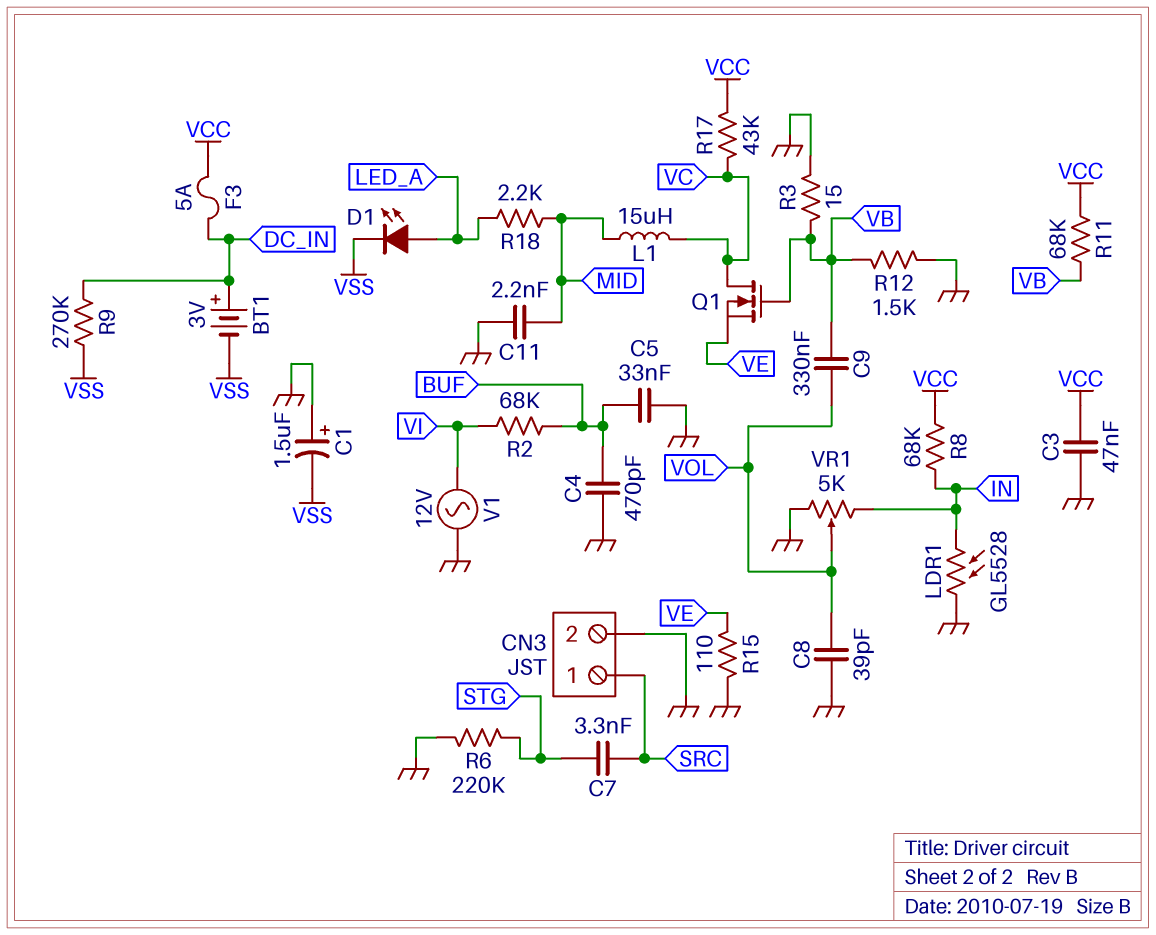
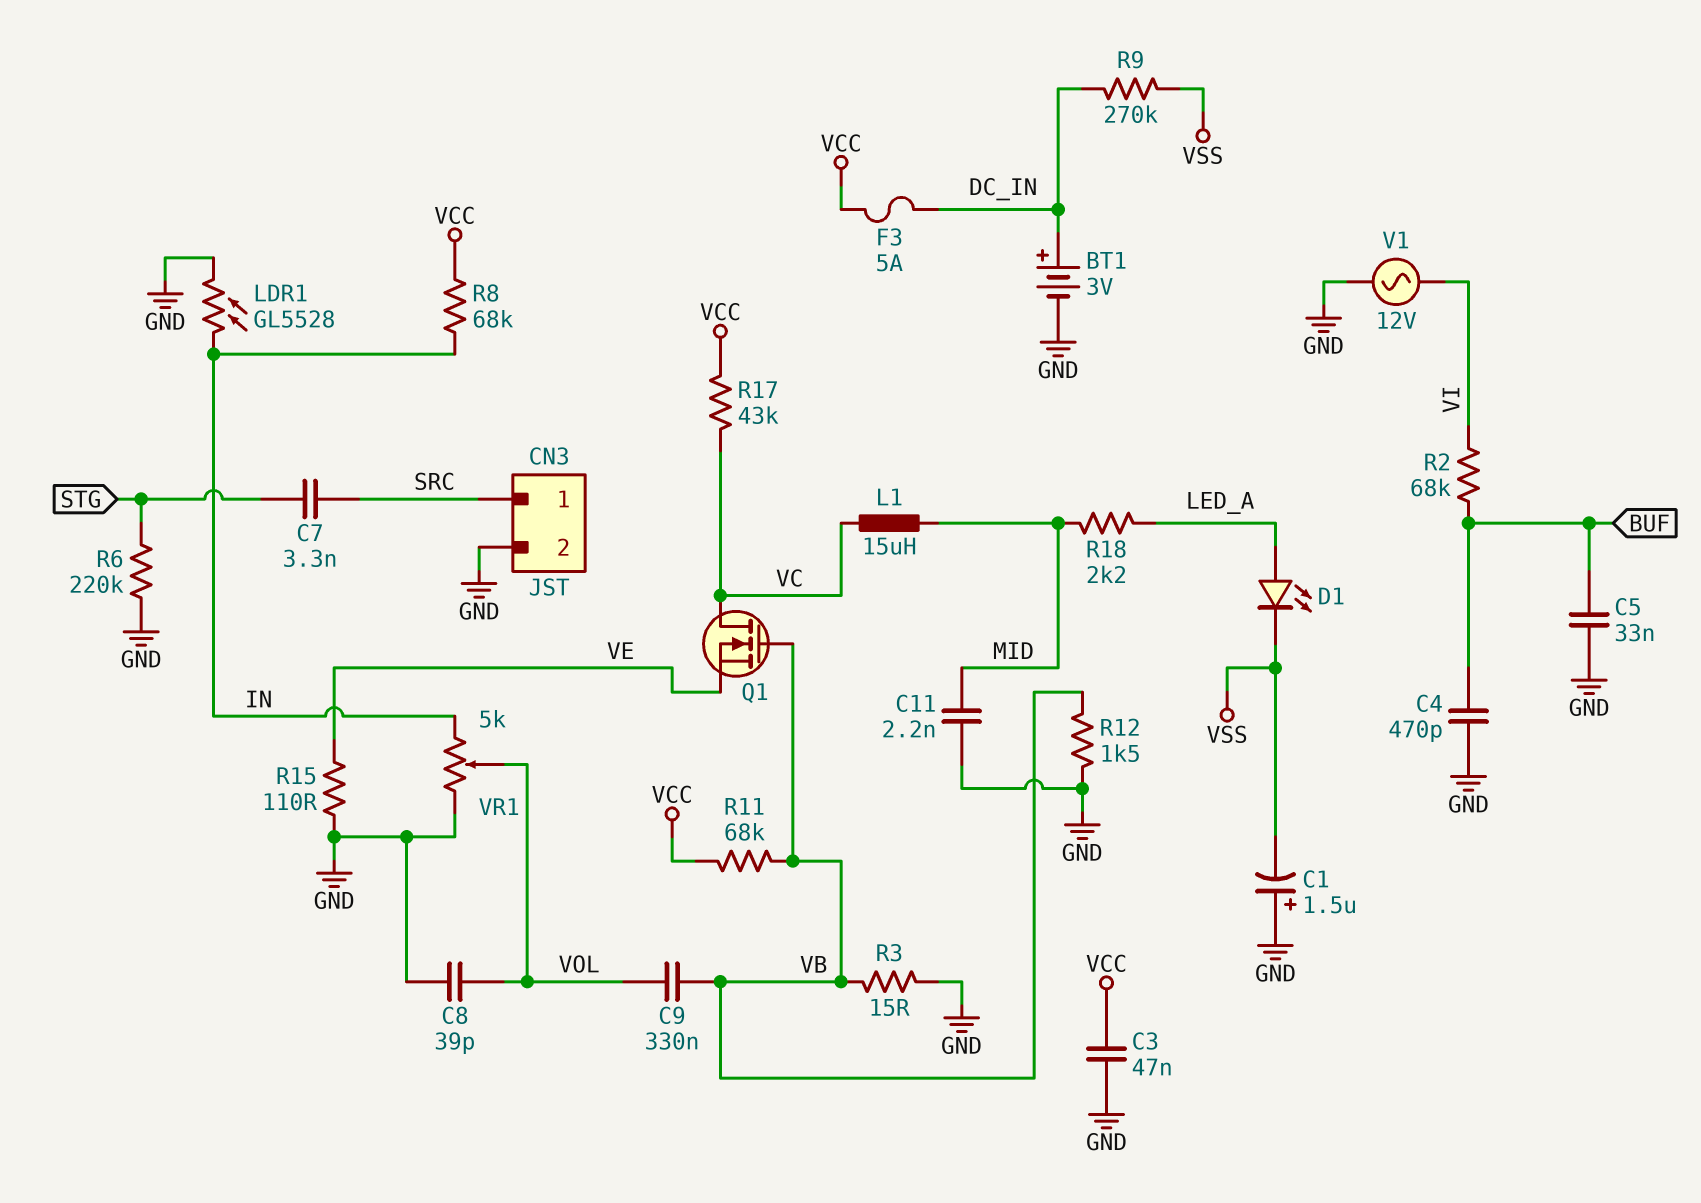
BT1: 3V (plus DC_IN, minus VSS) -> 3V (plus DC_IN, minus GND)

